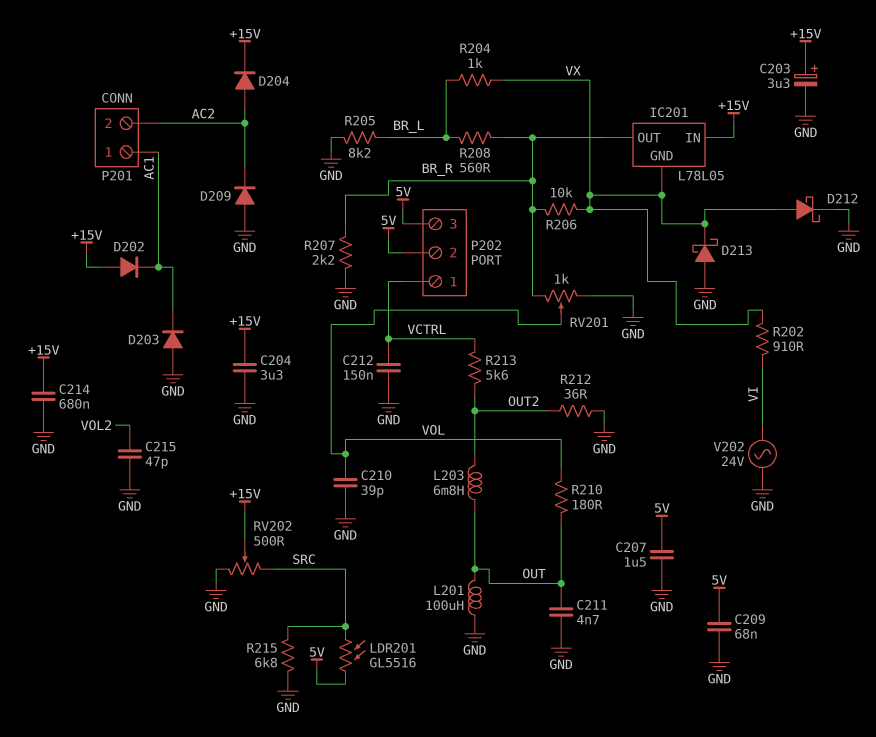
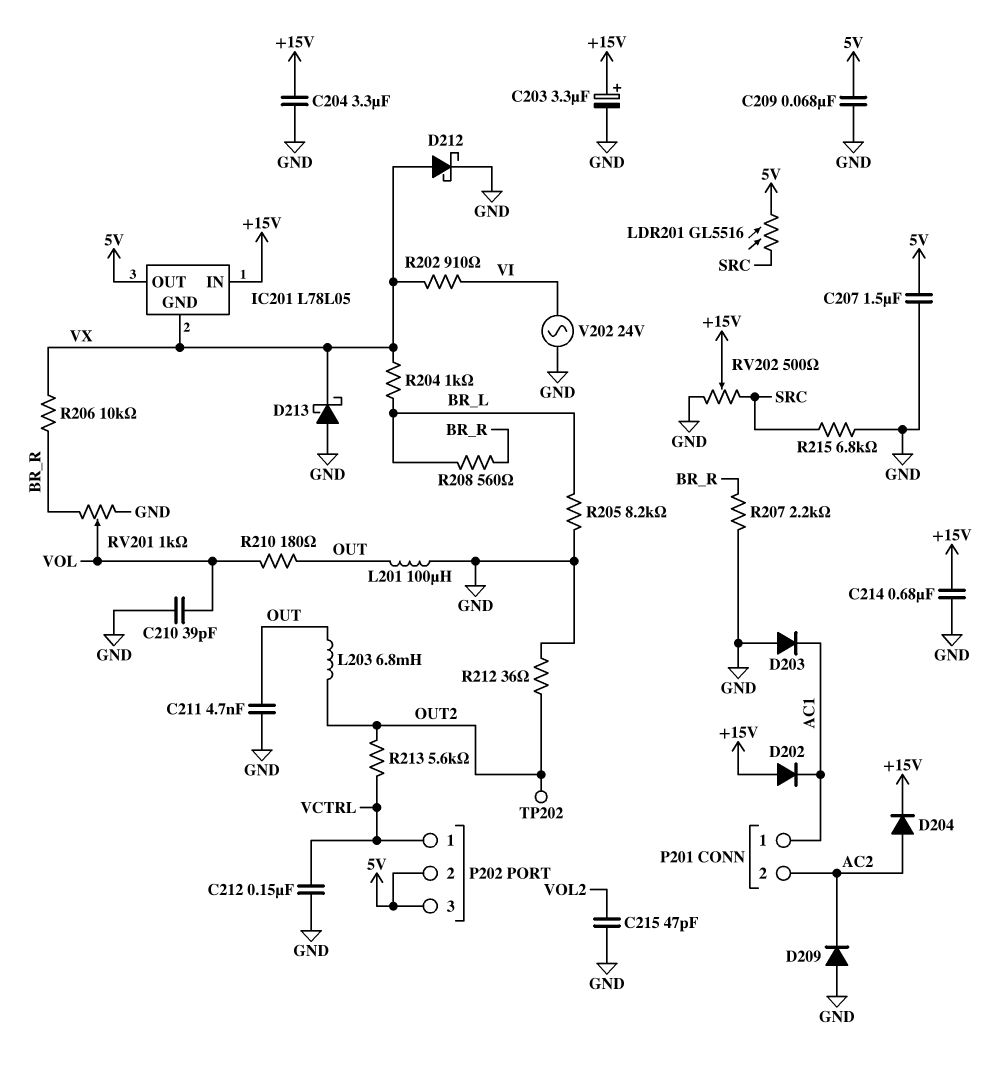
IC201 pin OUT: BR_R -> 5V
TP202: none -> test point (OUT2)

